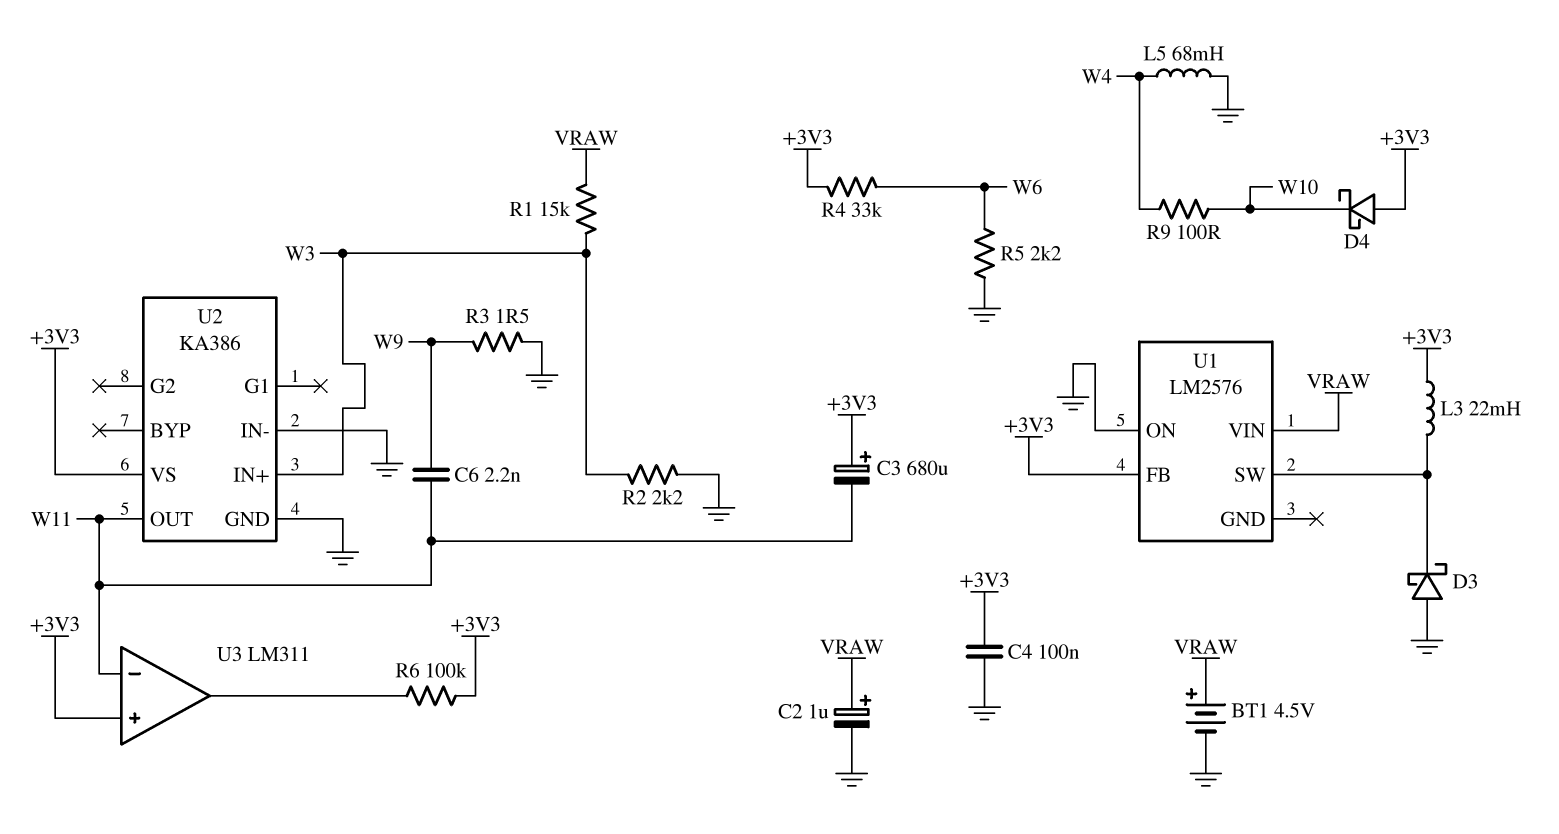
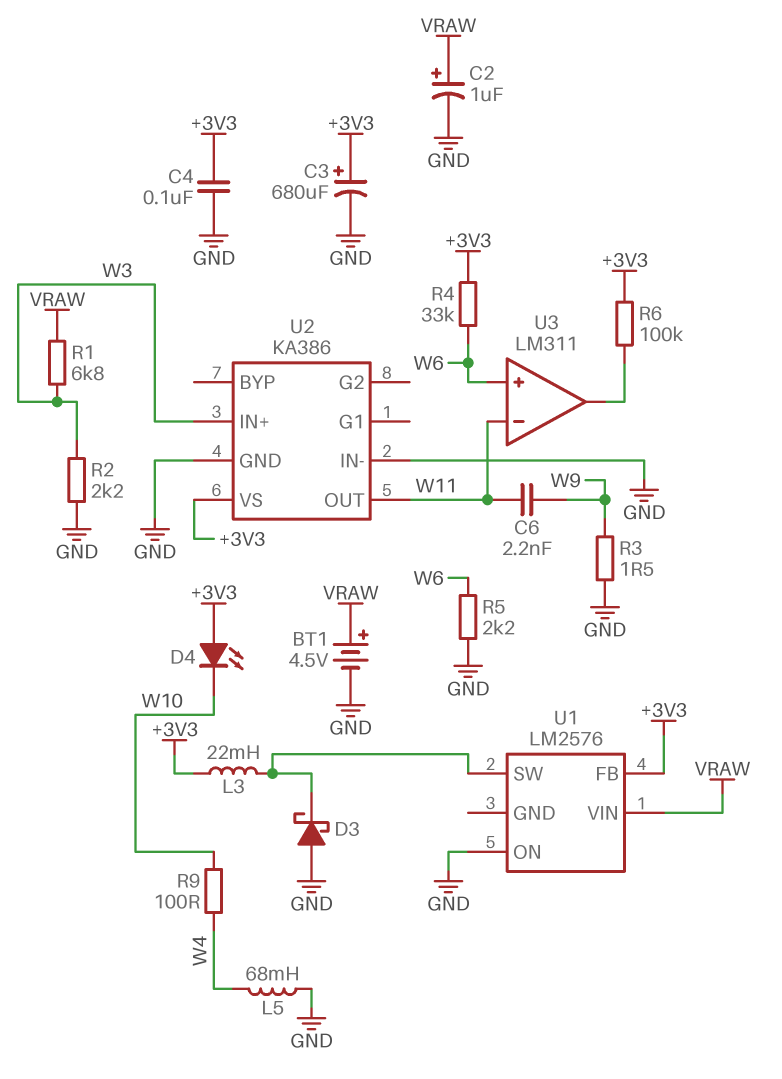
C3: 680uF (plus +3V3, minus W11) -> 680uF (plus +3V3, minus GND)
D4: schottky (A +3V3, K W10) -> LED (A +3V3, K W10)
R1: 15k (VRAW, W3) -> 6.8k (VRAW, W3)
U3 pin in+: +3V3 -> W6

